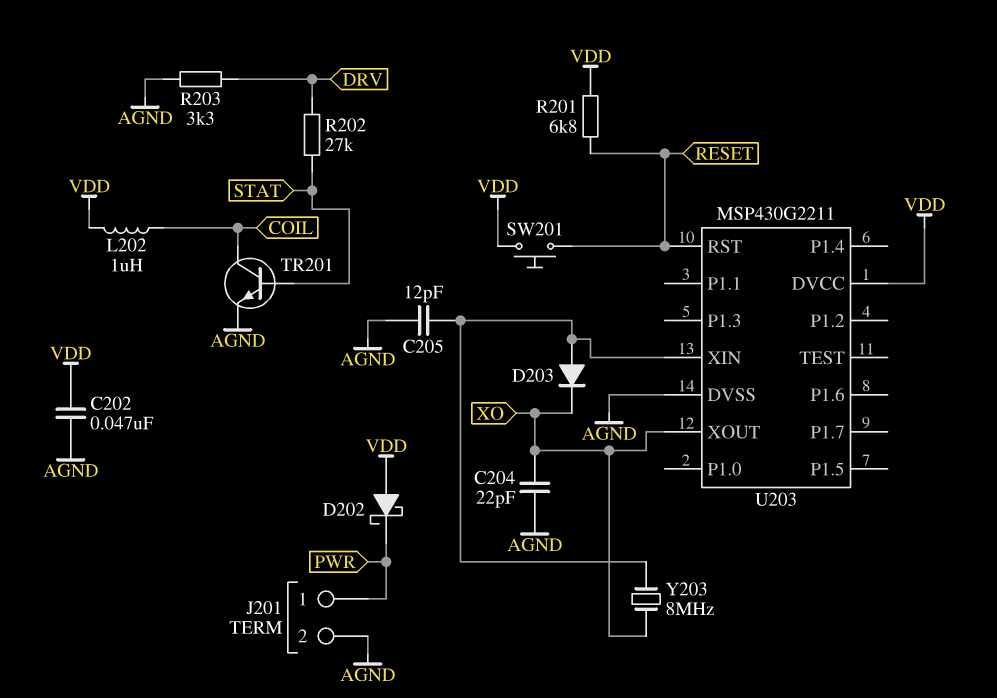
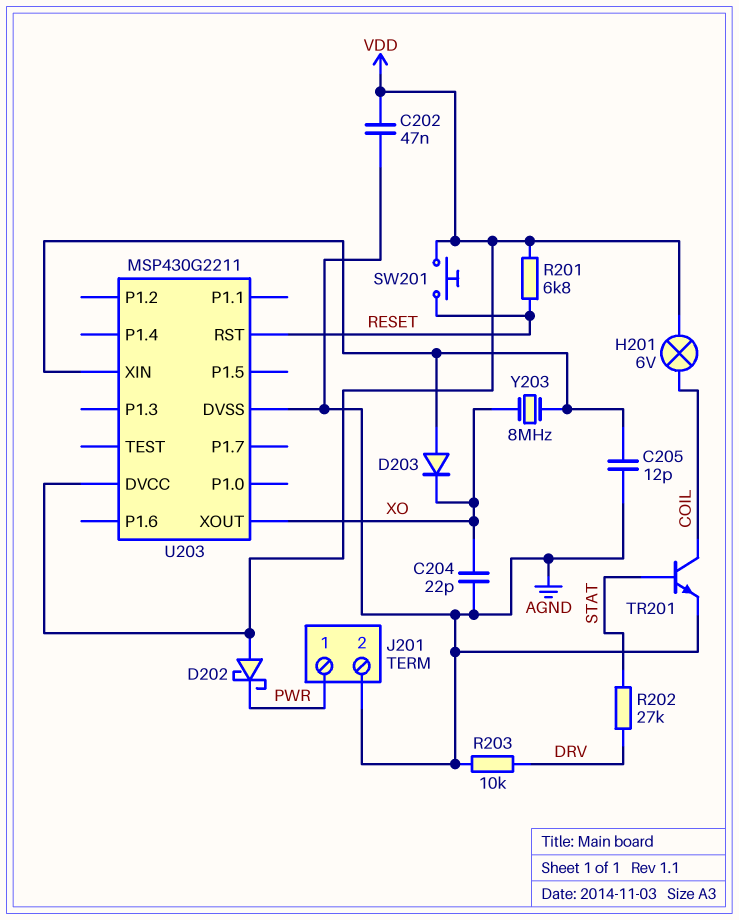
H201: none -> lamp 6V (COIL, VDD)
L202: 1uH (COIL, VDD) -> none
R203: 3.3k (AGND, DRV) -> 10k (AGND, DRV)

